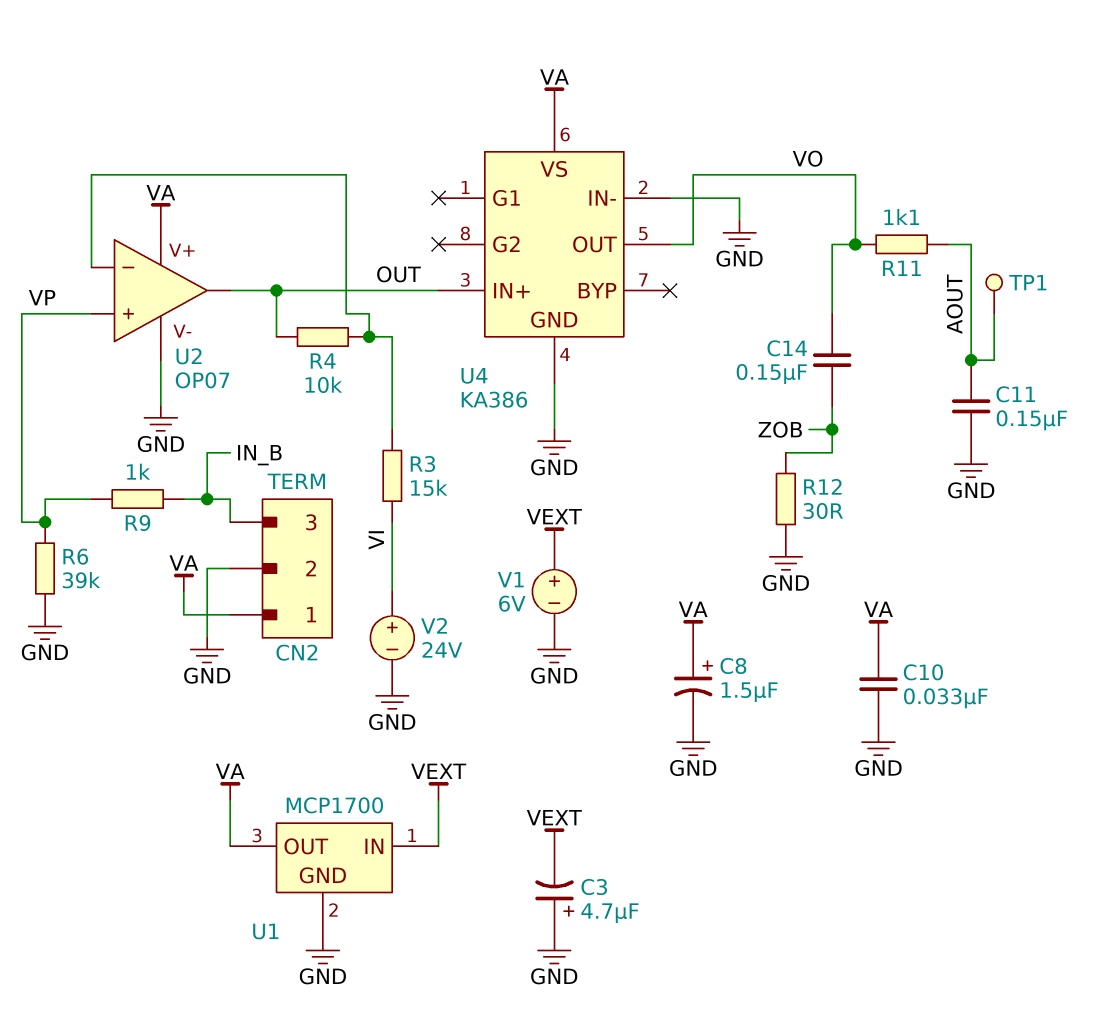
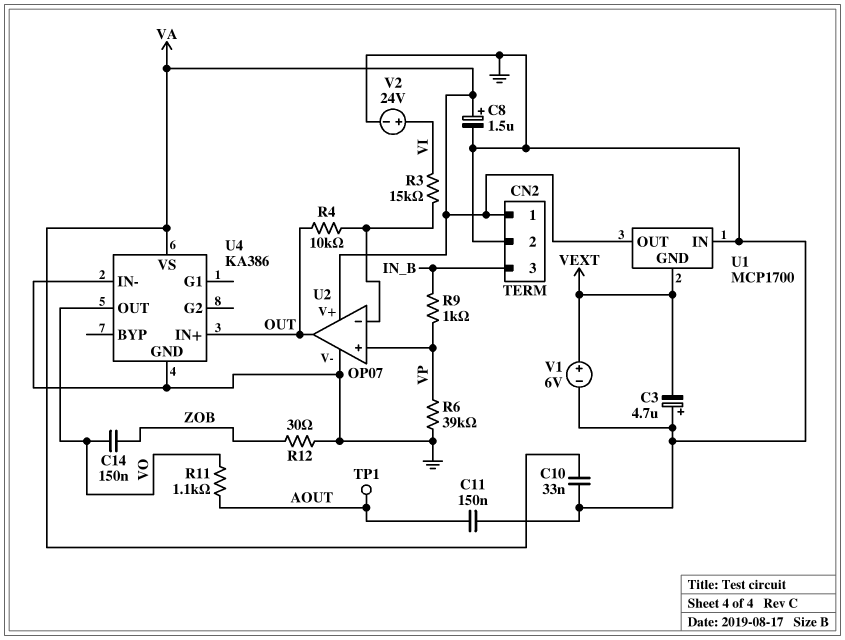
U1 pin GND: GND -> VEXT
U1 pin IN: VEXT -> GND

